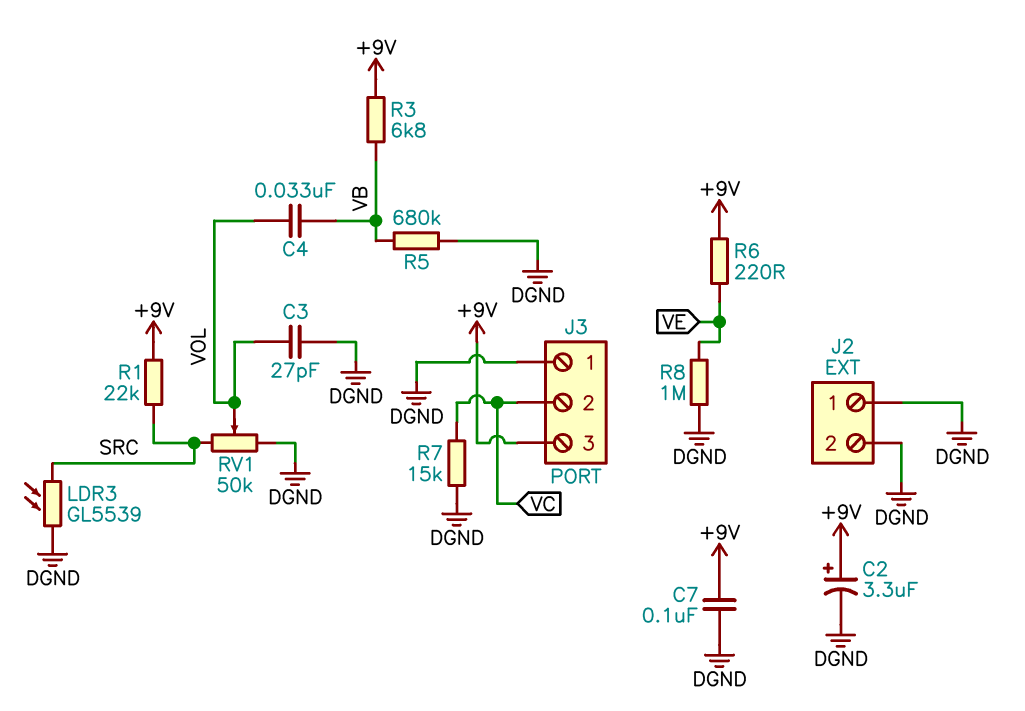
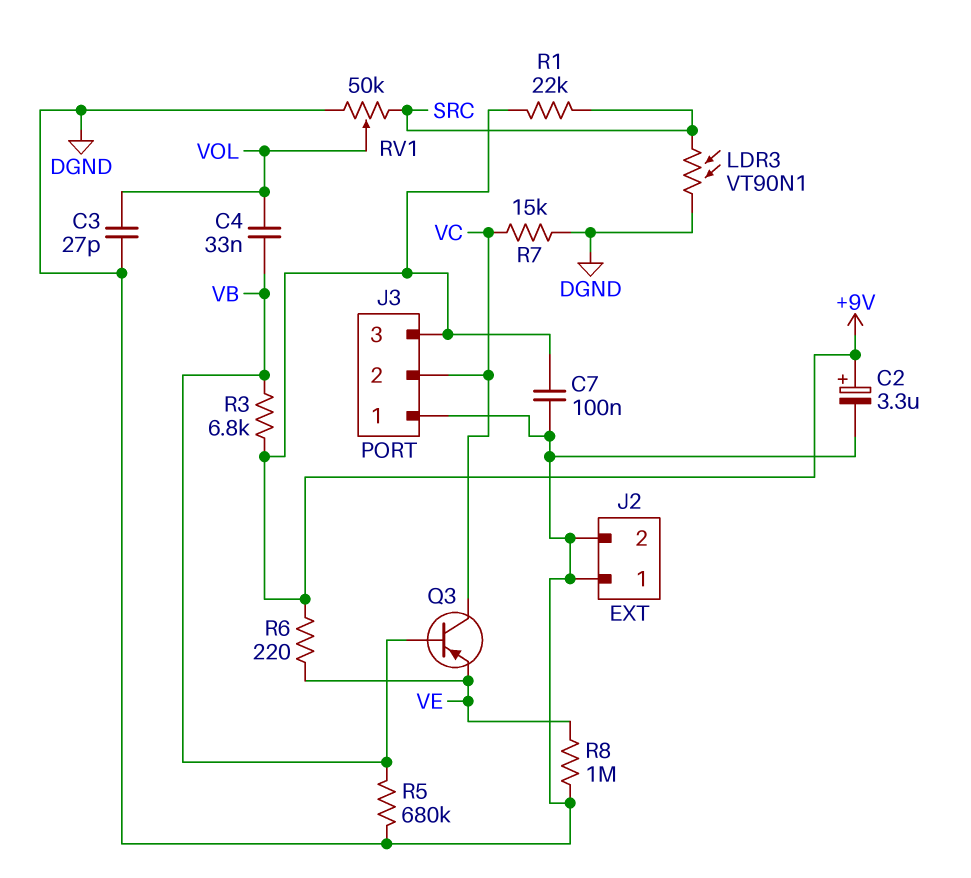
LDR3: GL5539 (DGND, SRC) -> VT90N1 (DGND, SRC)
Q3: none -> PNP (B VB, C VC, E VE)

